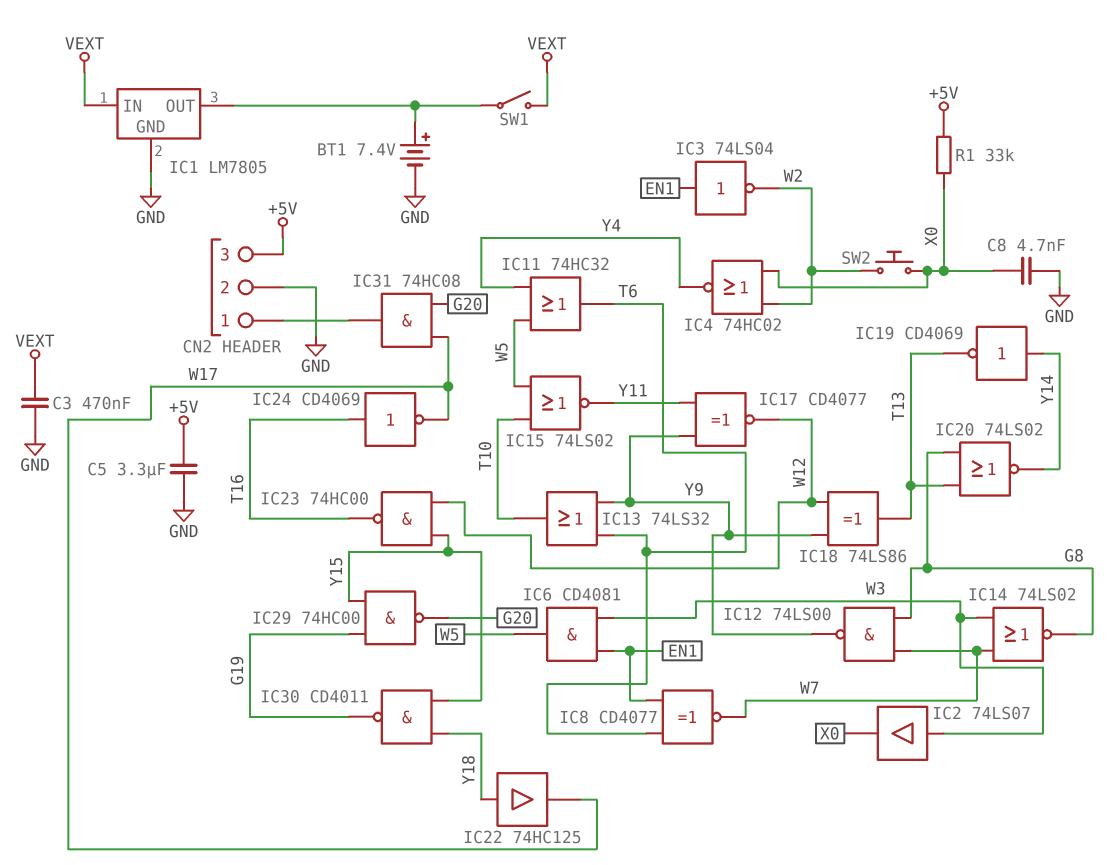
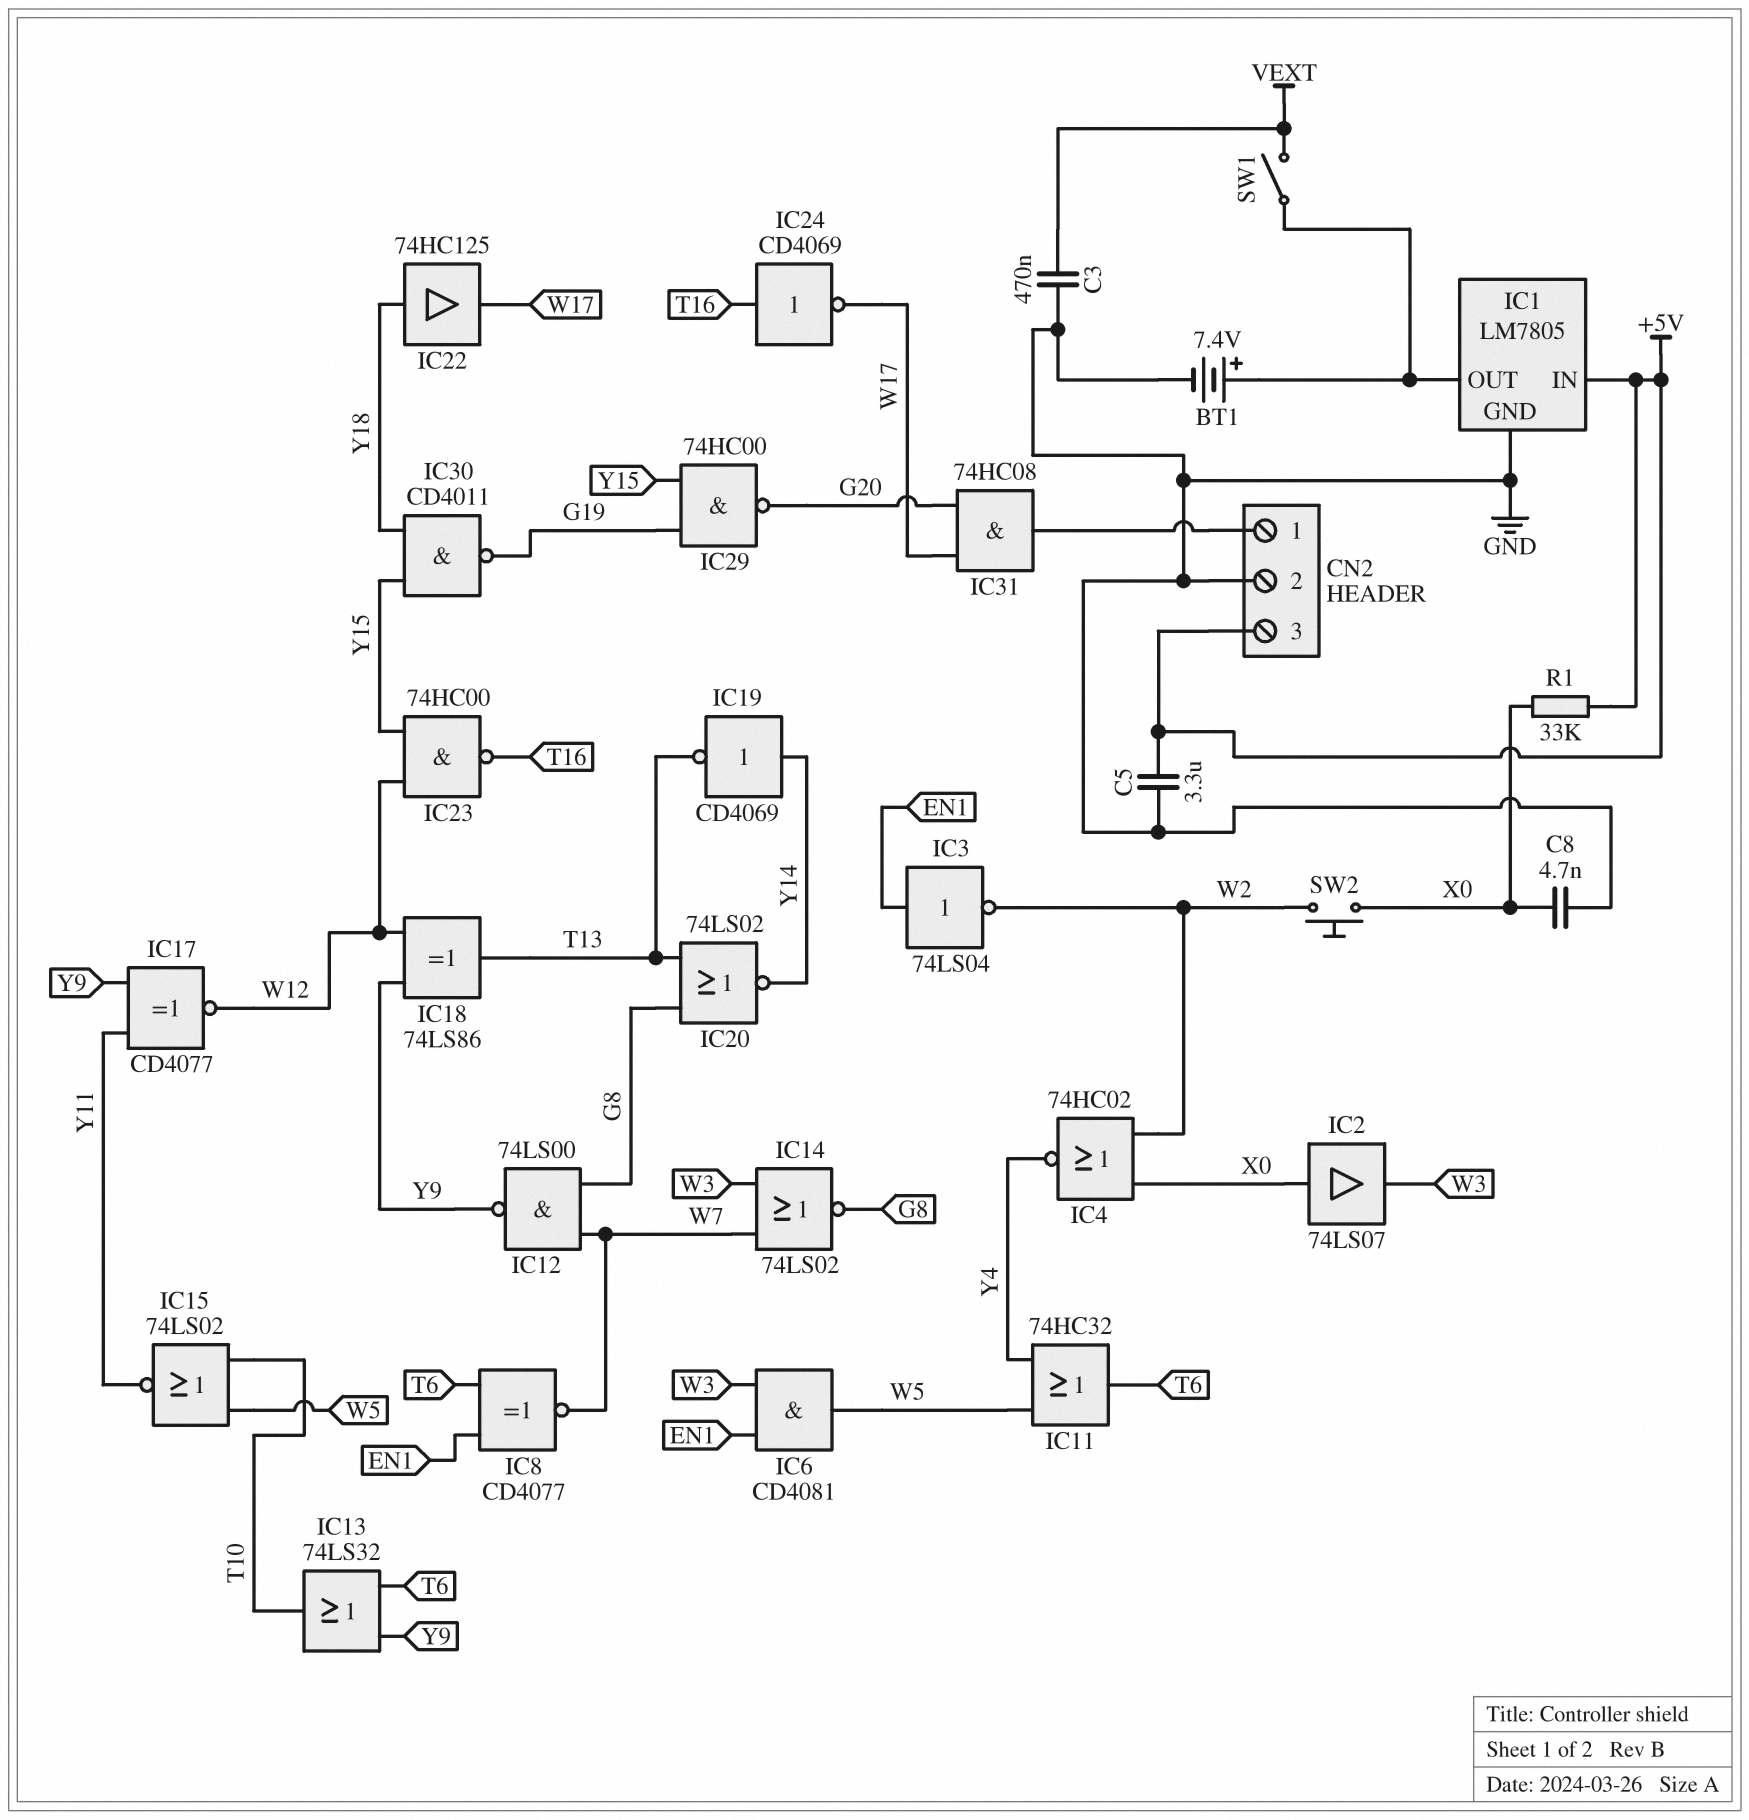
IC1 pin IN: VEXT -> +5V
IC2: buffer 74LS07 (in W3, out X0) -> buffer 74LS07 (in X0, out W3)

